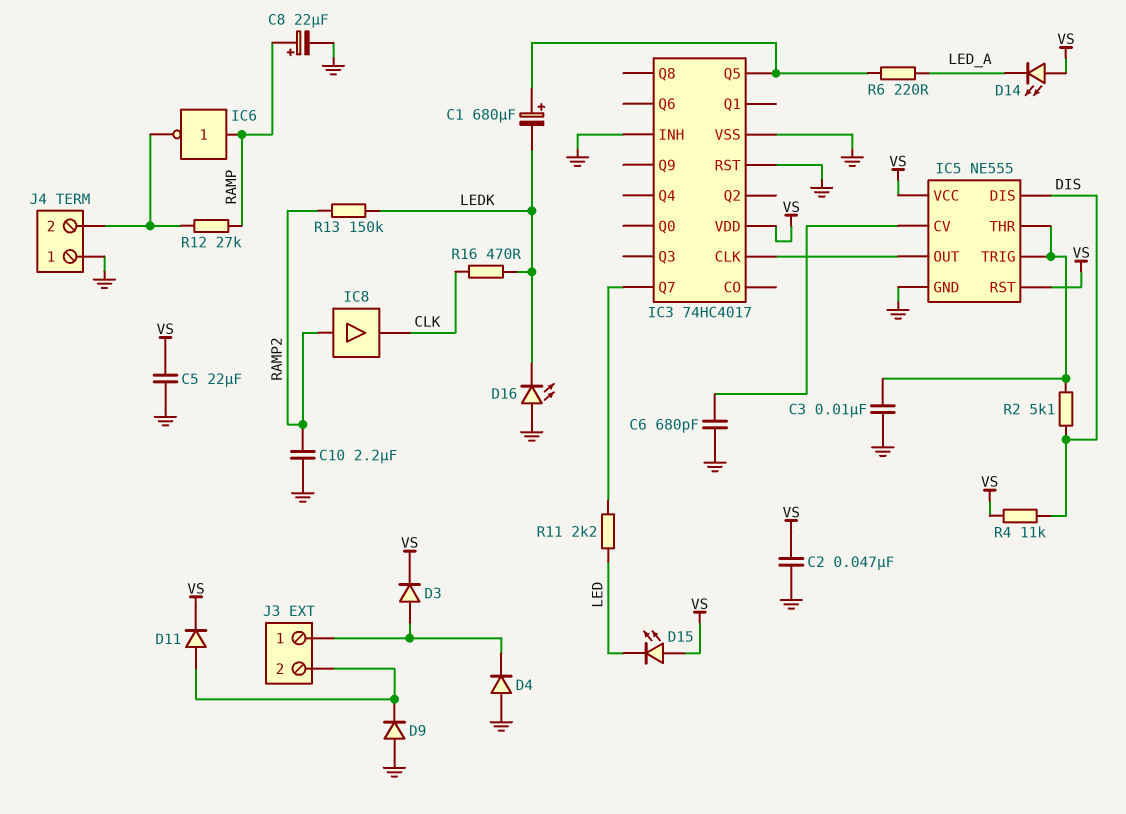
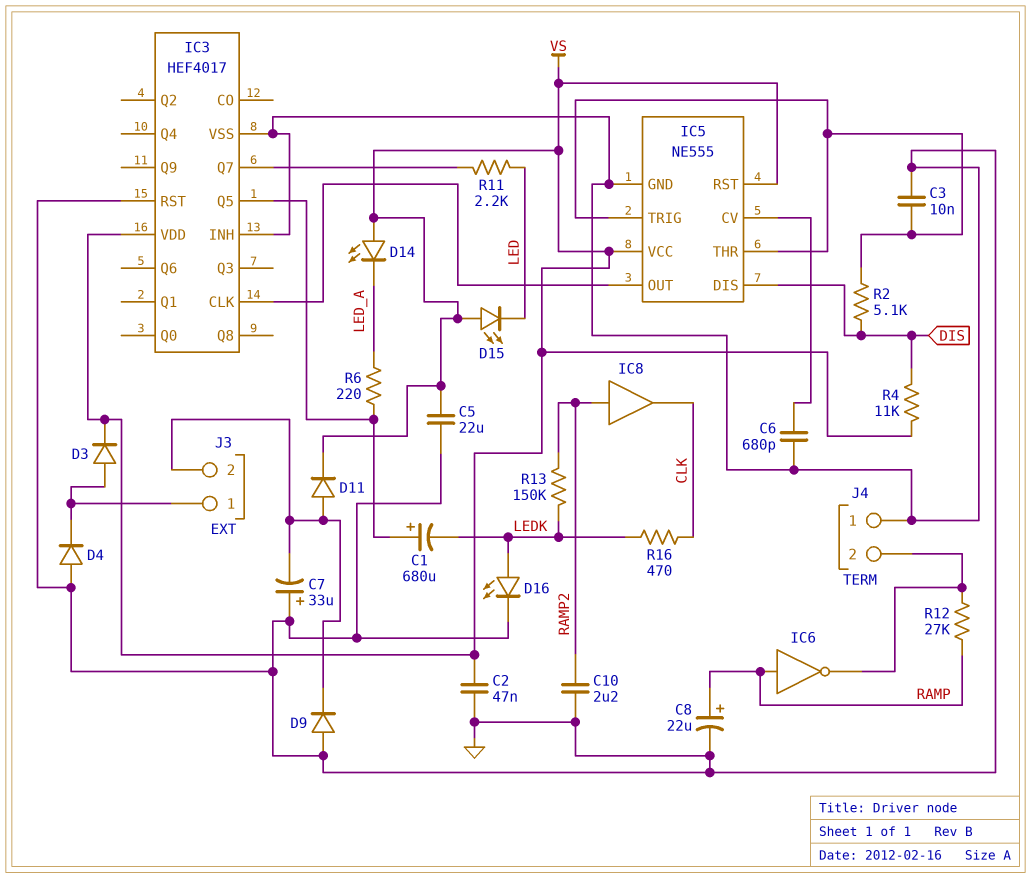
C7: none -> 33uF (plus GND, minus J3/2)
D16: LED (A GND, K LEDK) -> LED (A LEDK, K GND)
IC3: 74HC4017 -> HEF4017

